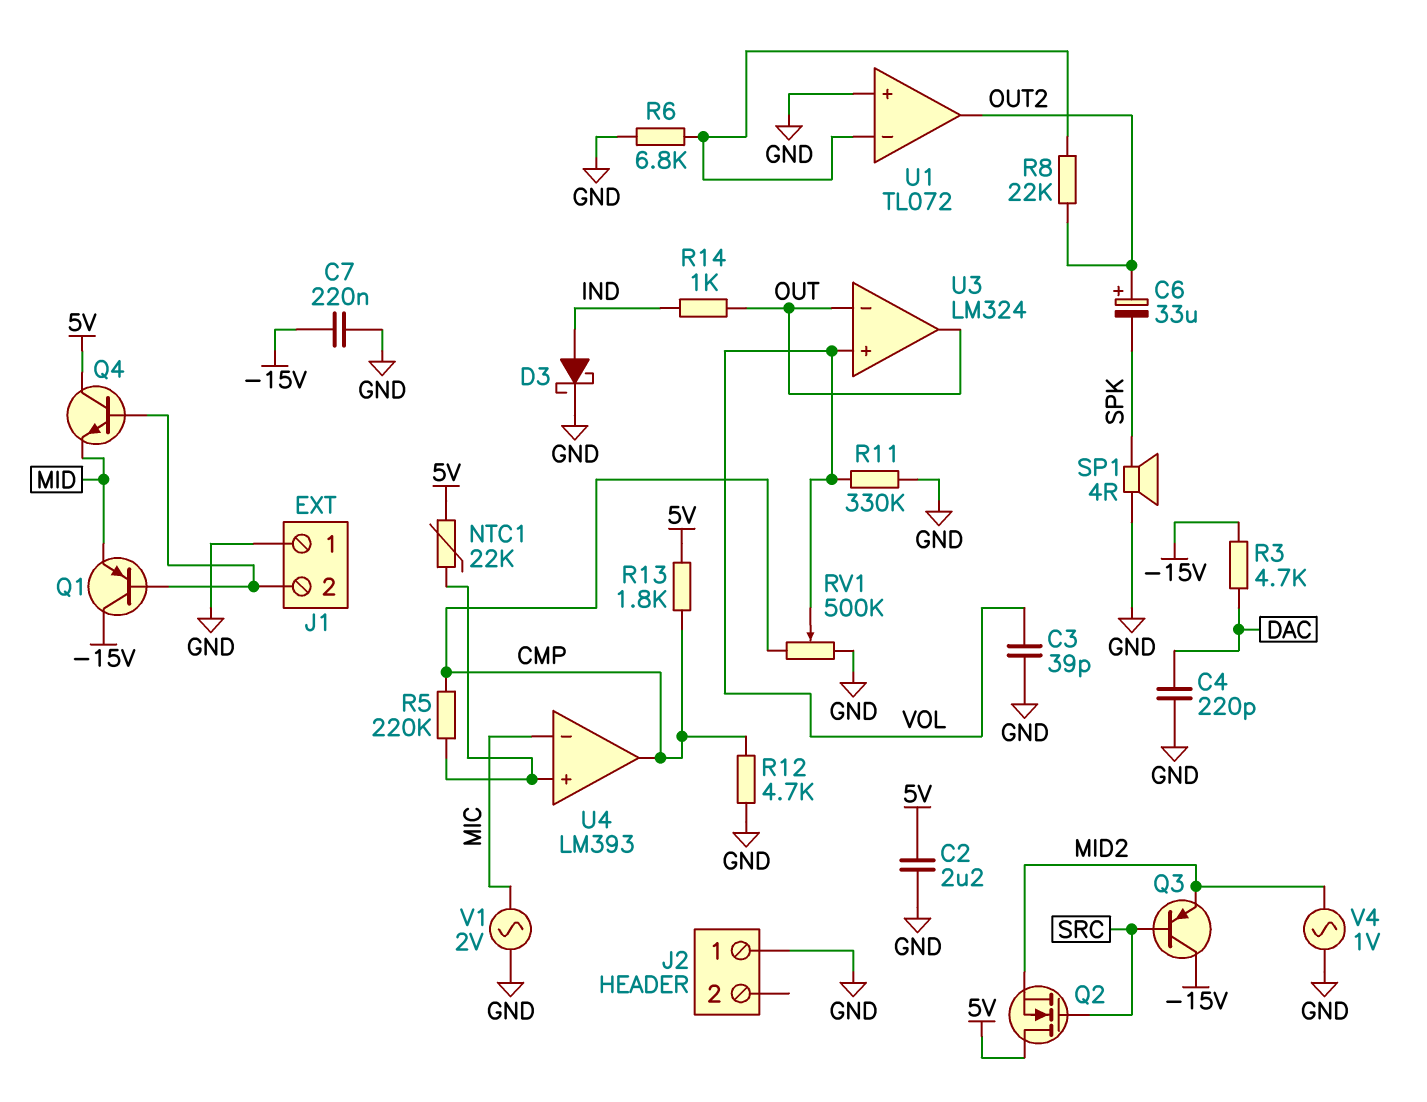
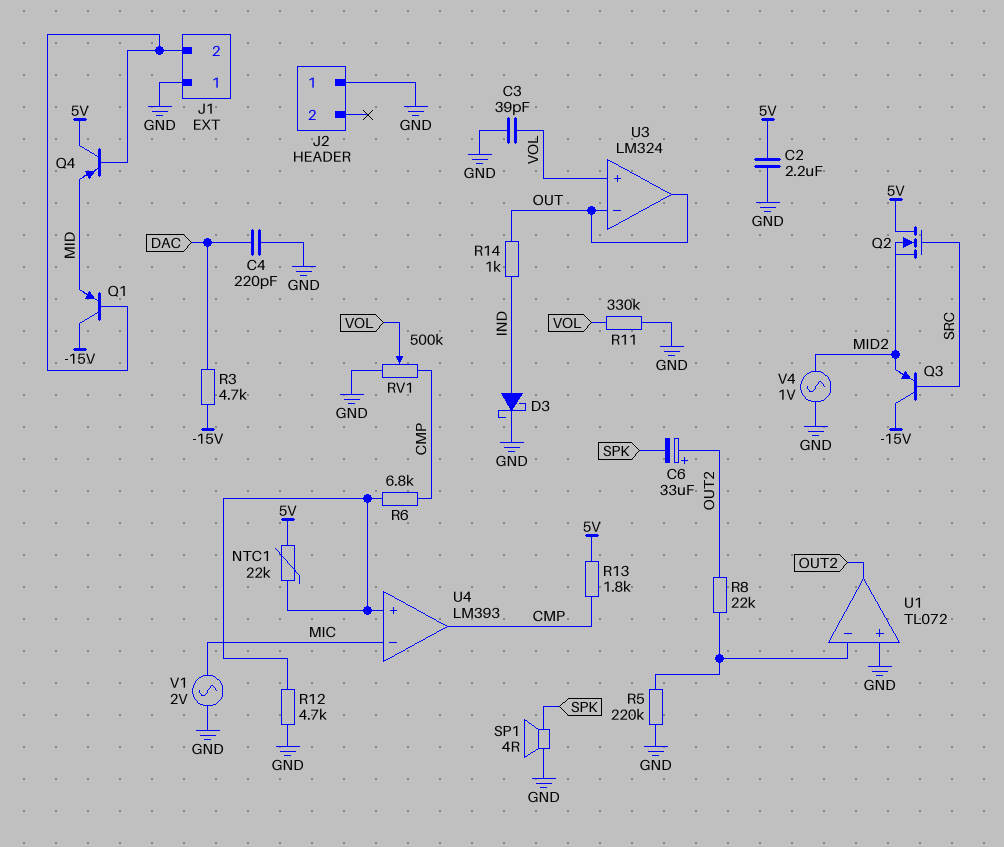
C7: 220nF (-15V, GND) -> none
Q4: NPN (B J1/2, C 5V, E MID) -> PNP (B J1/2, C 5V, E MID)
R5: 220k (CMP, U4/in+) -> 220k (GND, U1/in-)
R6: 6.8k (GND, U1/in-) -> 6.8k (CMP, U4/in+)
R12: 4.7k (CMP, GND) -> 4.7k (GND, U4/in+)

